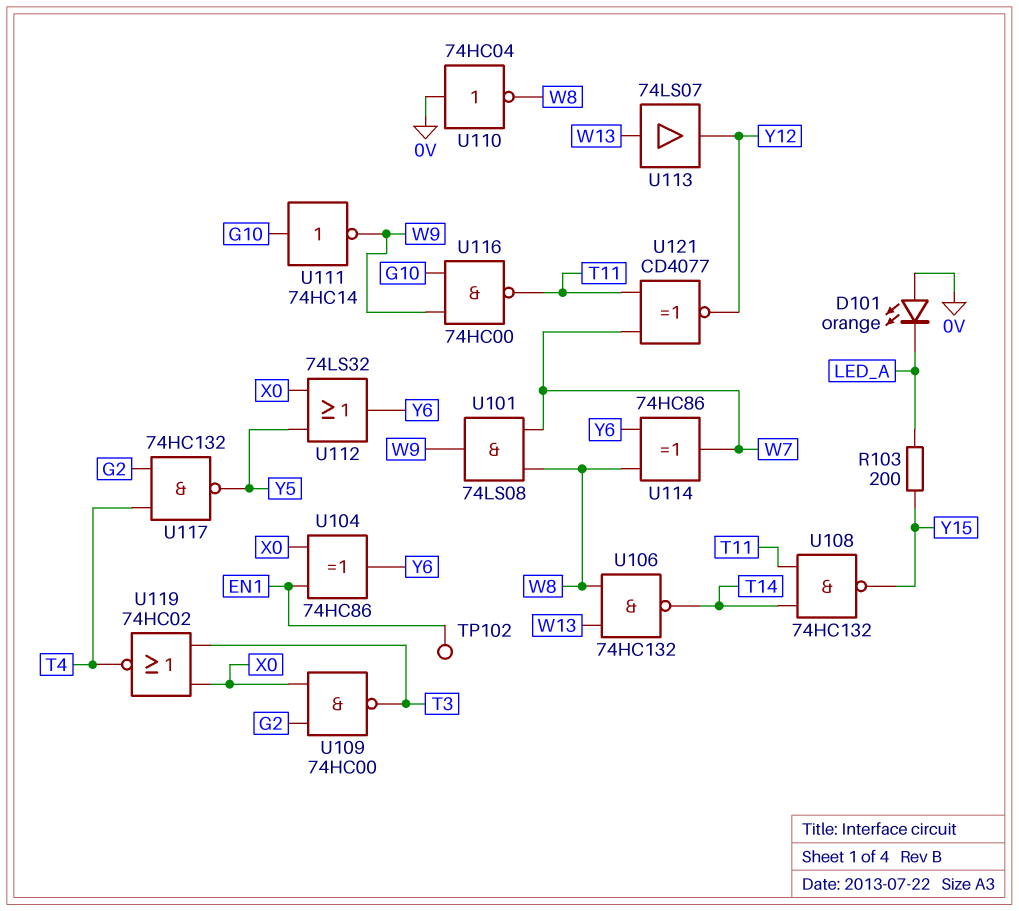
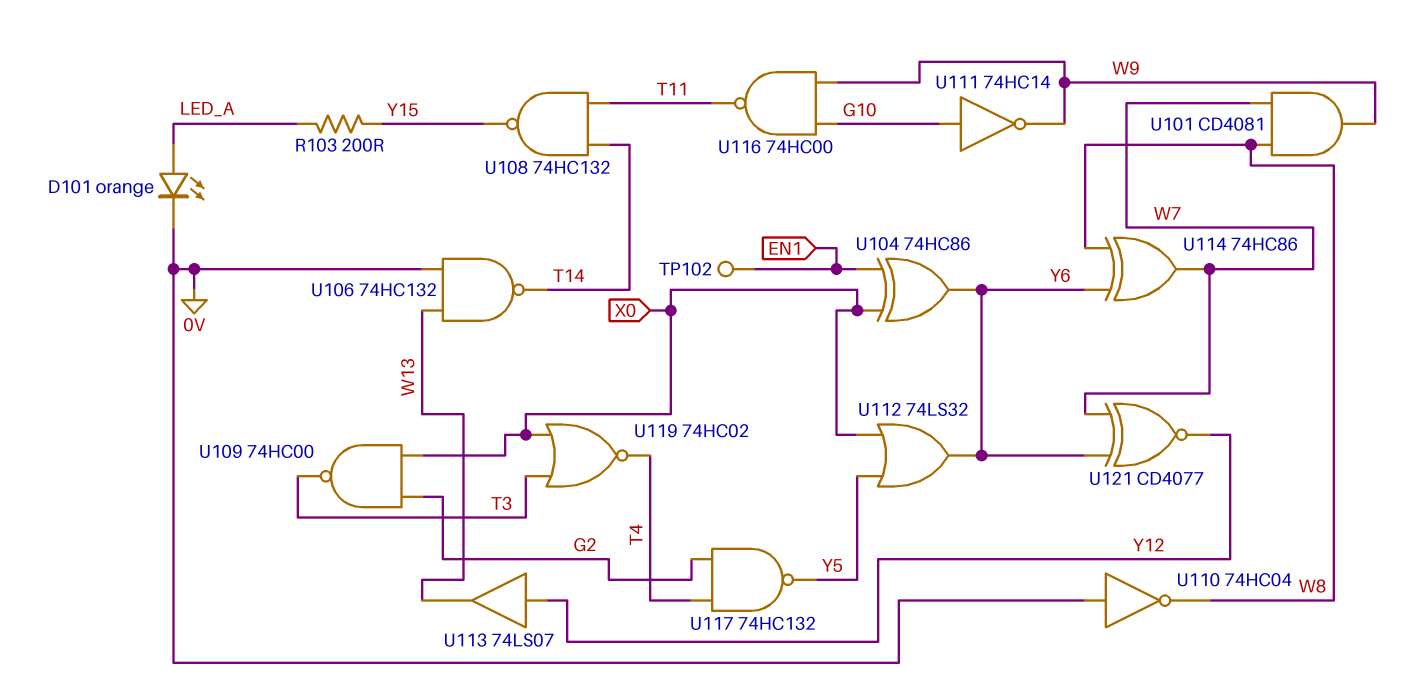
D101: LED orange (A 0V, K LED_A) -> LED orange (A LED_A, K 0V)
U101: AND 74LS08 (in W7, in W8, out W9) -> AND CD4081 (in W7, in W8, out W9)
U106: NAND 74HC132 (in W8, in W13, out T14) -> NAND 74HC132 (in 0V, in W13, out T14)
U113: buffer 74LS07 (in W13, out Y12) -> buffer 74LS07 (in Y12, out W13)
U121: XNOR CD4077 (in T11, in W7, out Y12) -> XNOR CD4077 (in W7, in Y6, out Y12)

